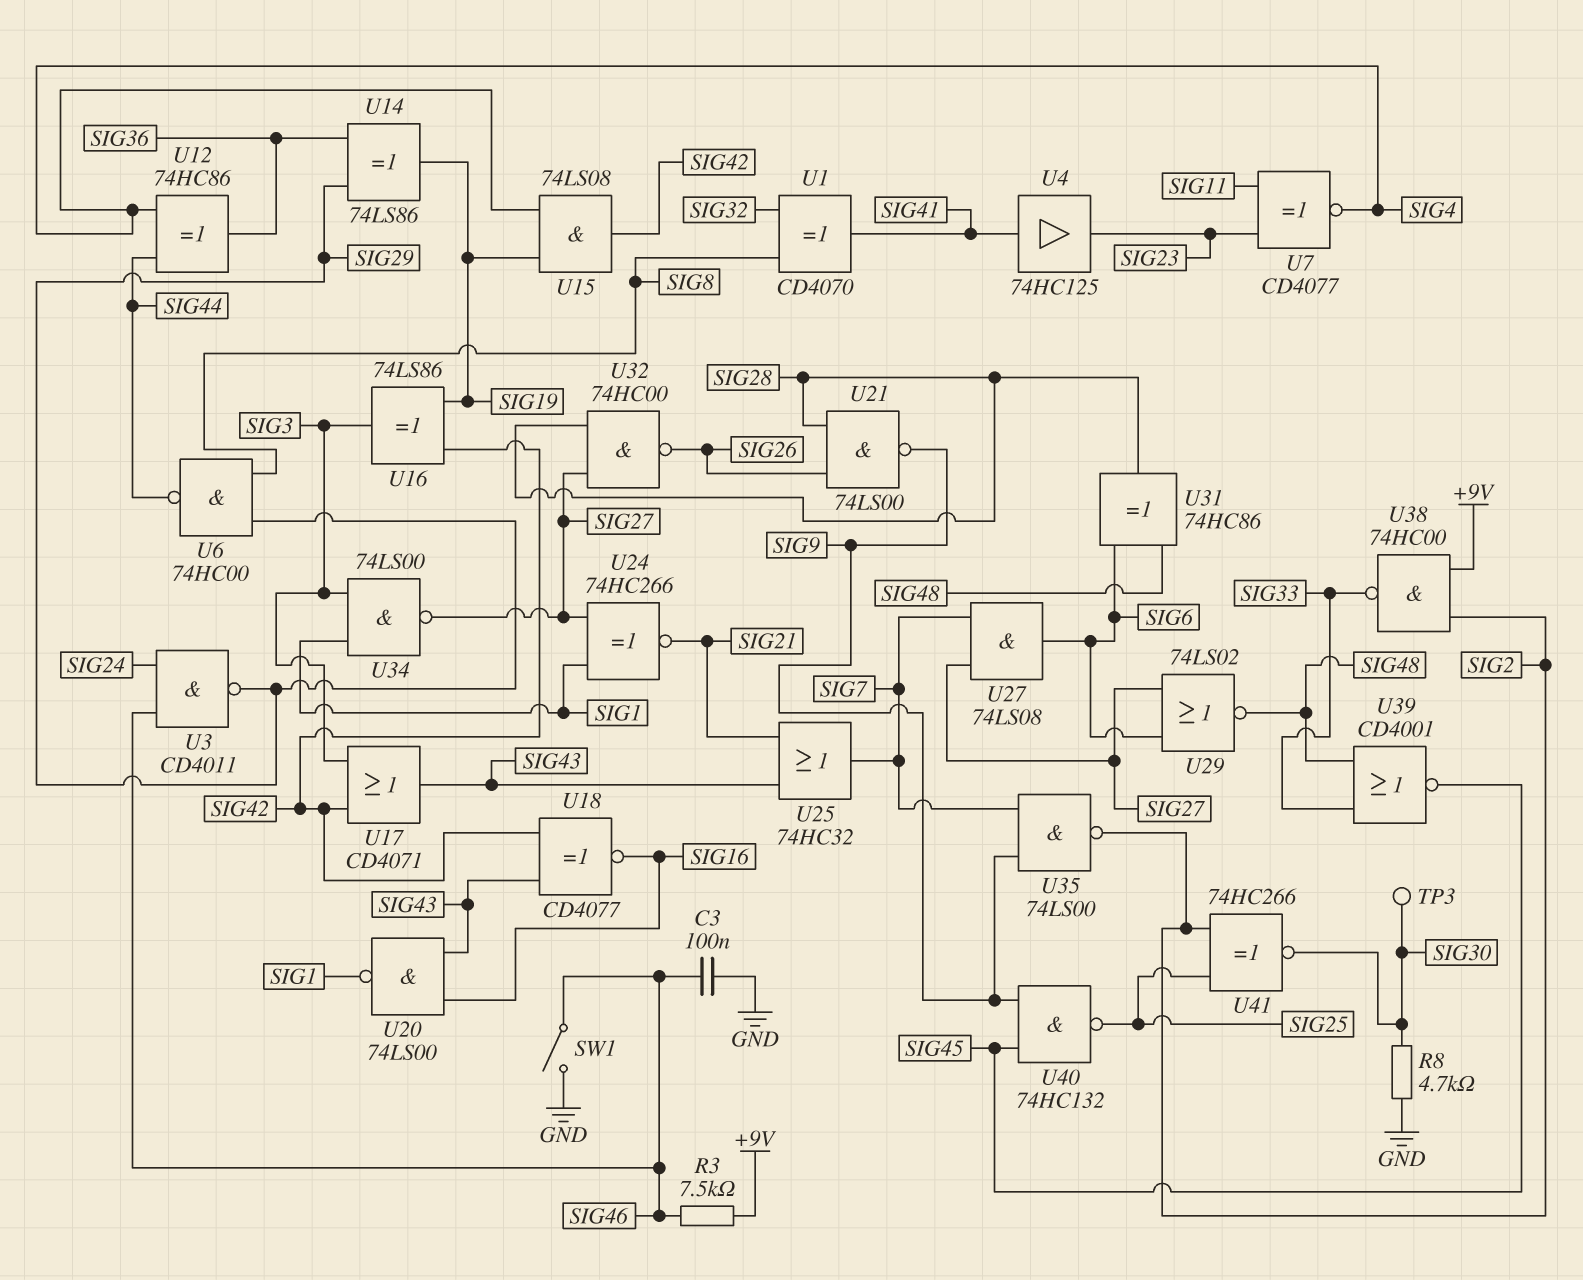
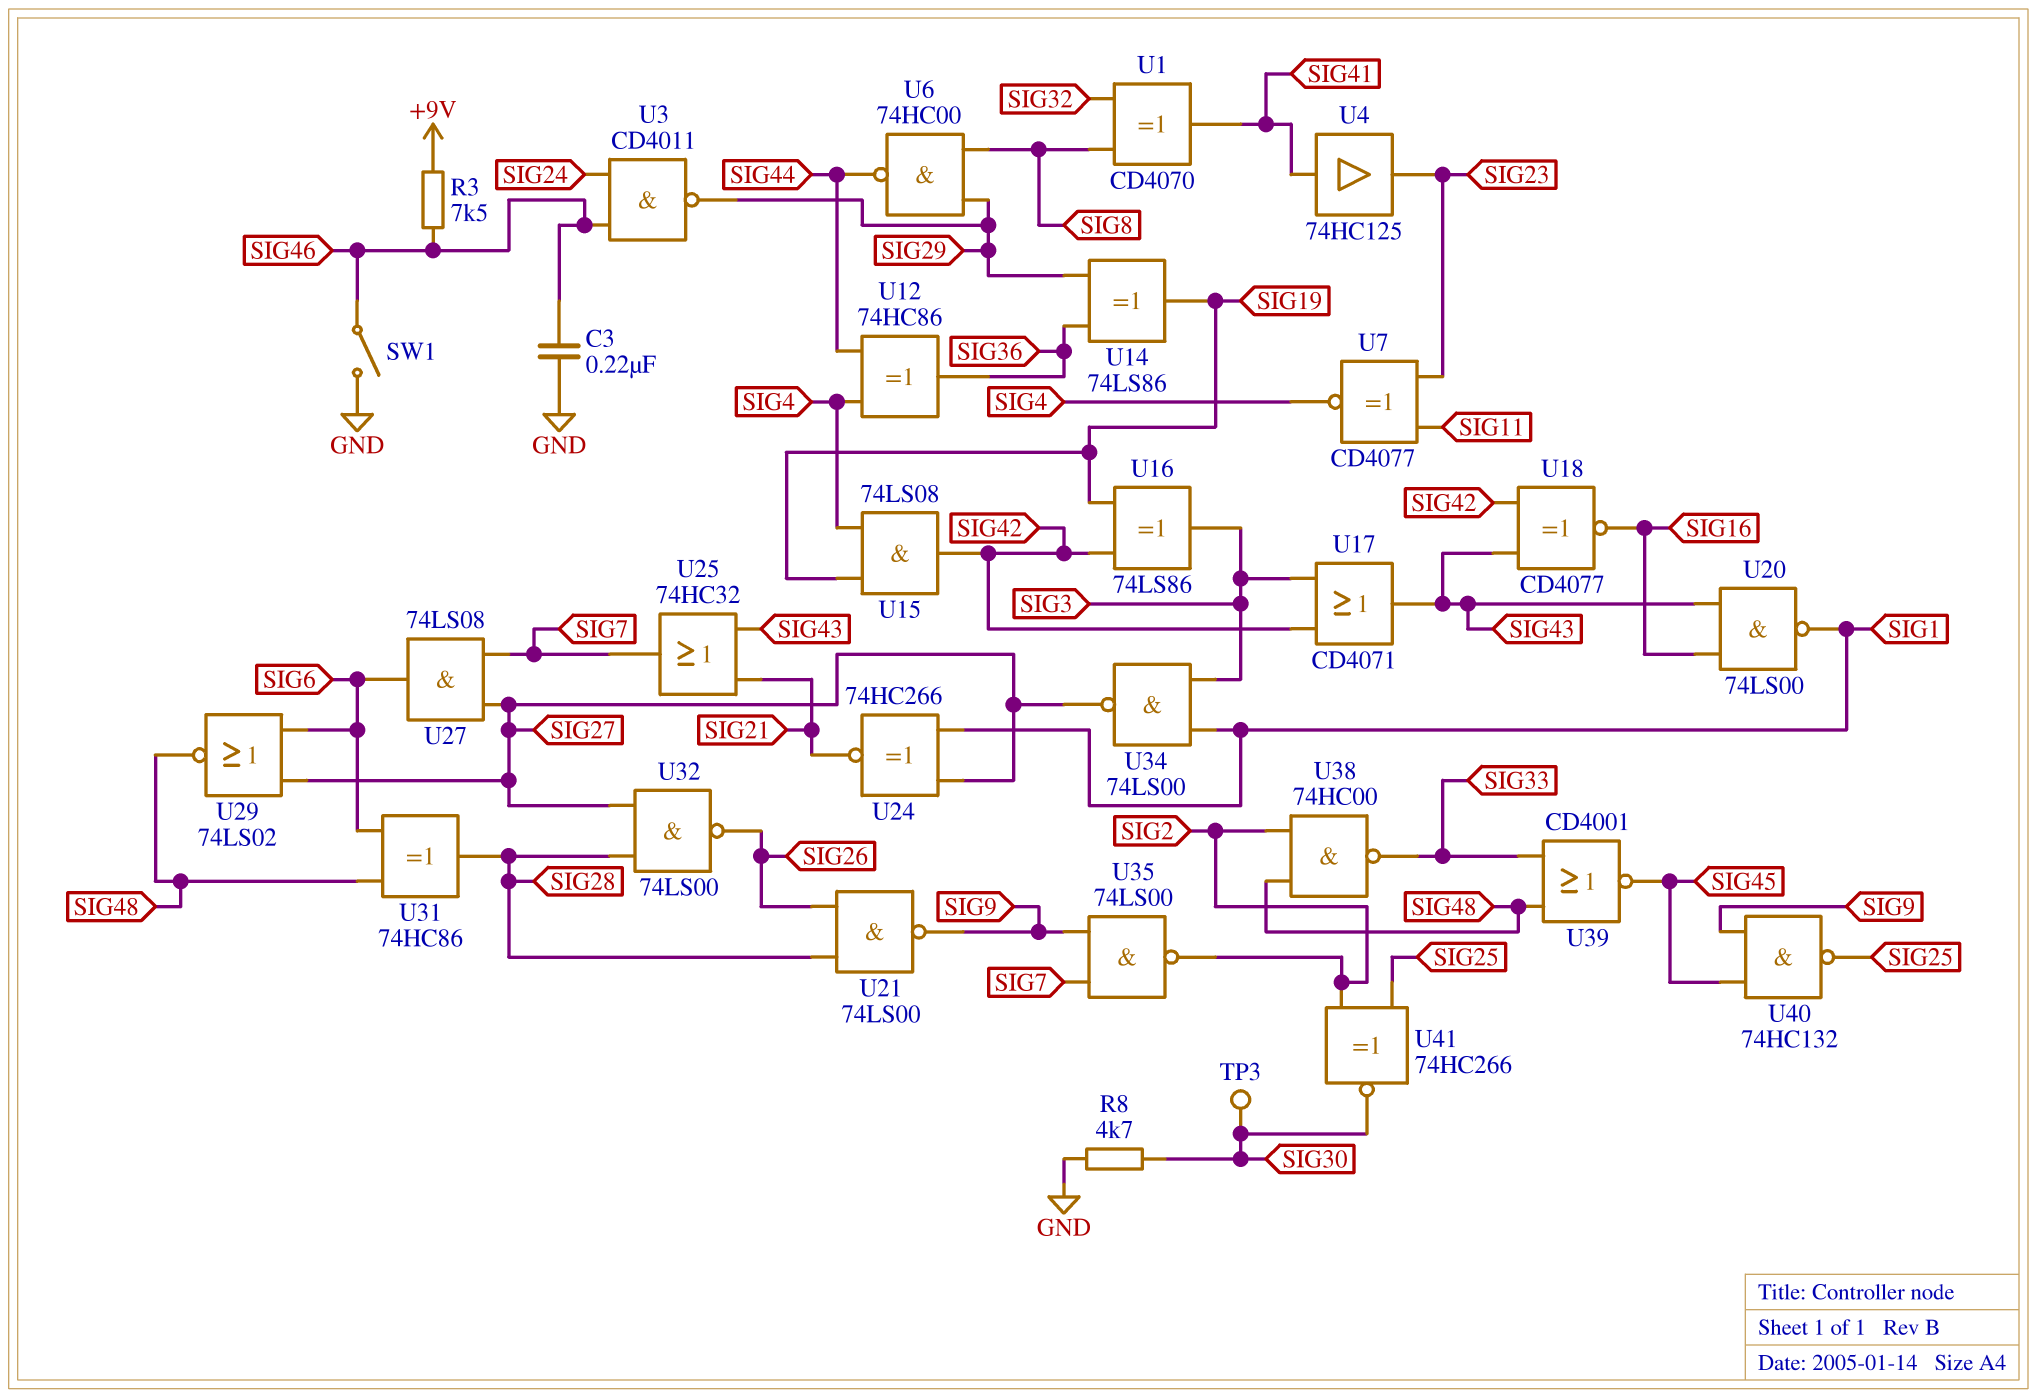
C3: 100nF (GND, SIG46) -> 220nF (GND, SIG46)
U32: NAND 74HC00 (in SIG27, in SIG28, out SIG26) -> NAND 74LS00 (in SIG27, in SIG28, out SIG26)
U38: NAND 74HC00 (in +9V, in SIG2, out SIG33) -> NAND 74HC00 (in SIG2, in SIG48, out SIG33)

